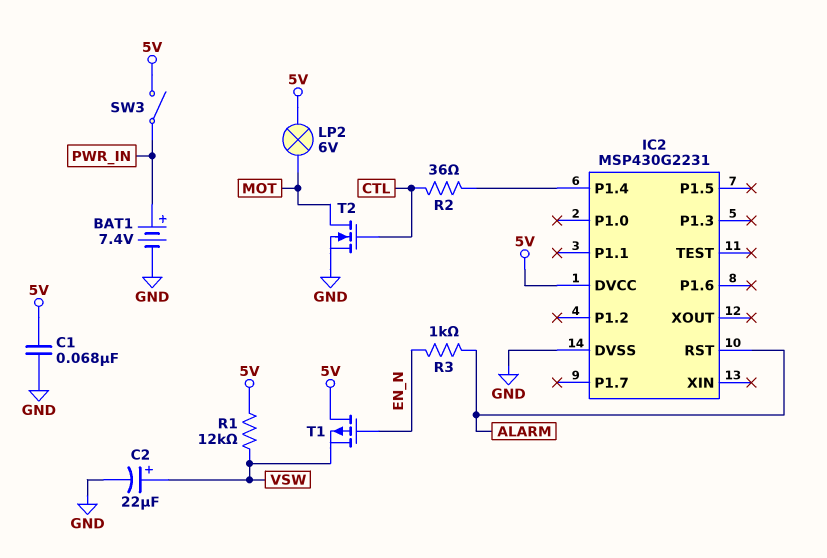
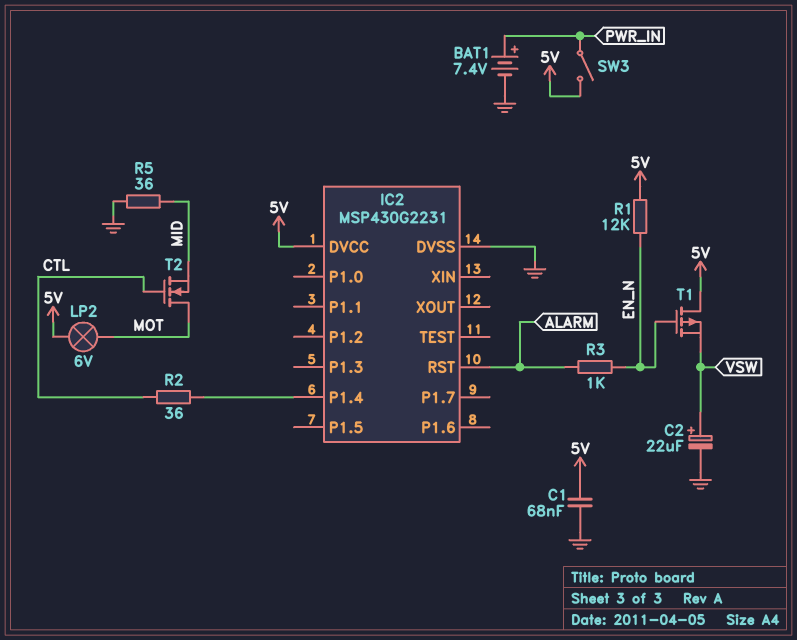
R1: 12k (5V, VSW) -> 12k (5V, EN_N)
R5: none -> 36 (GND, MID)
T2: NMOS (G CTL, D MOT, S GND) -> NMOS (G CTL, D MOT, S MID)

